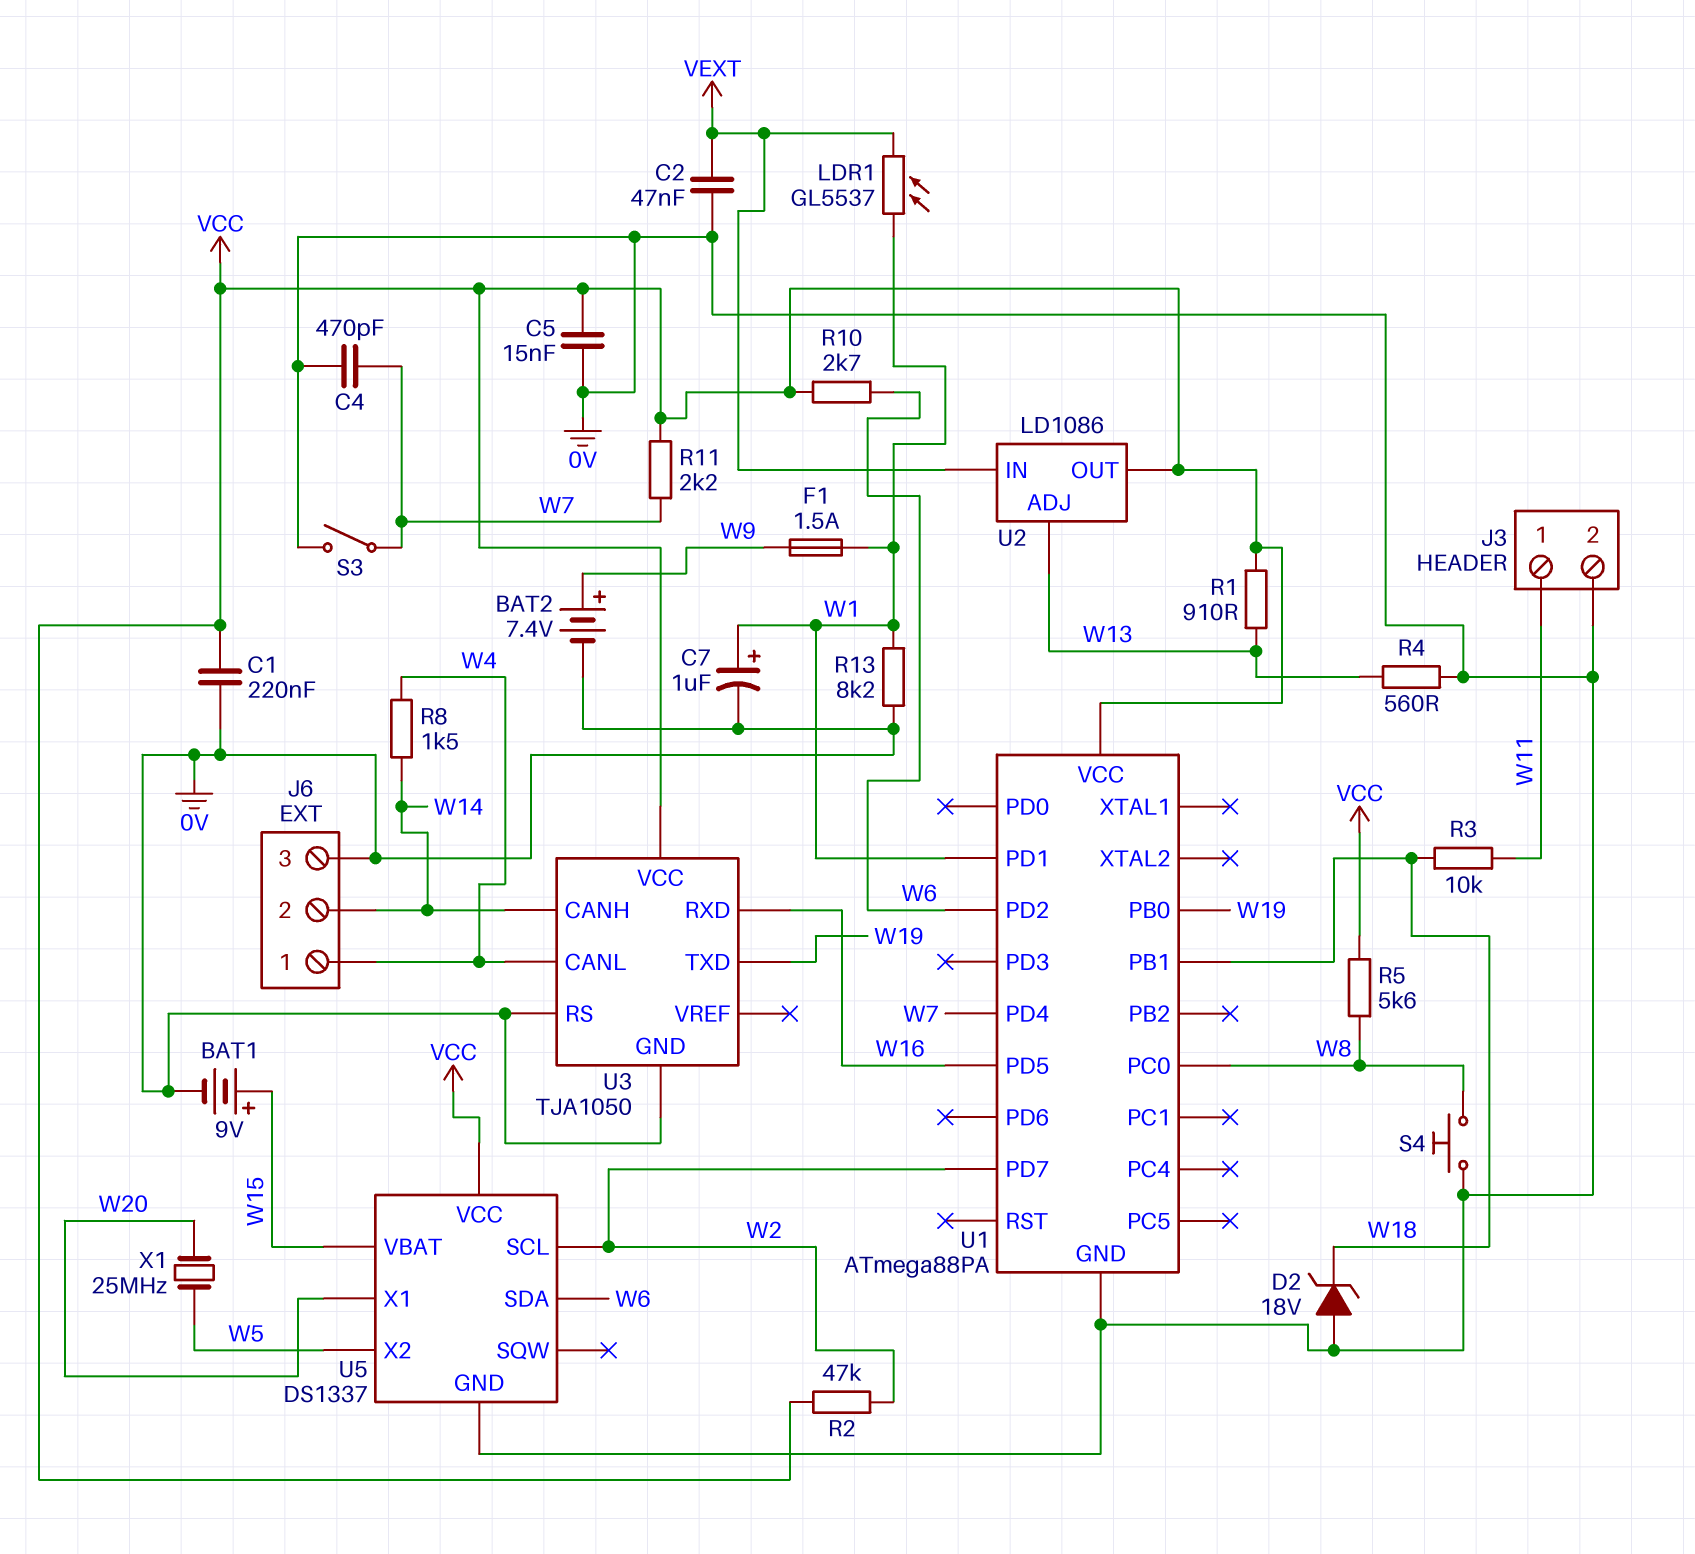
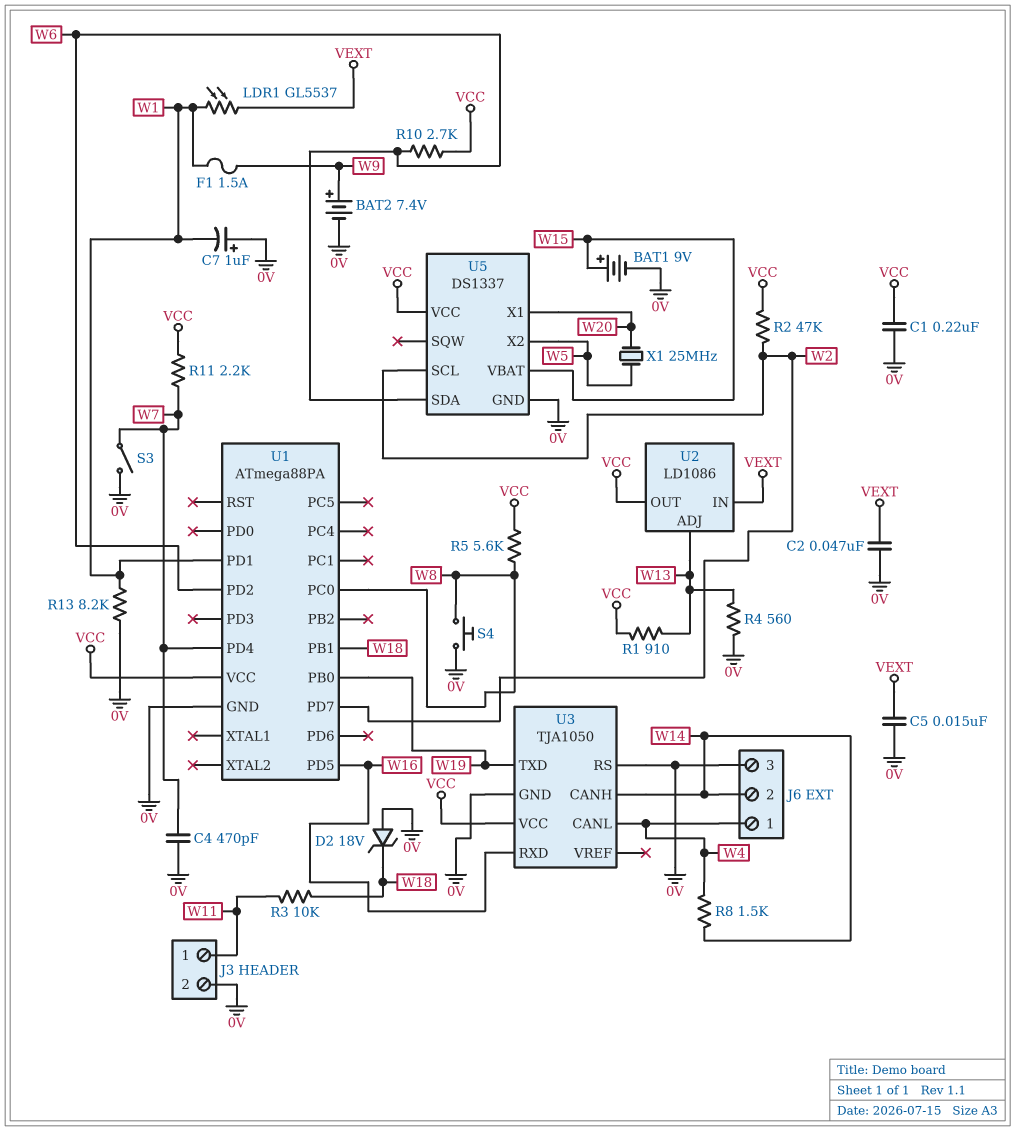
C5: 15nF (0V, VCC) -> 15nF (0V, VEXT)
C7: 1uF (plus W1, minus 0V) -> 1uF (plus 0V, minus W1)

